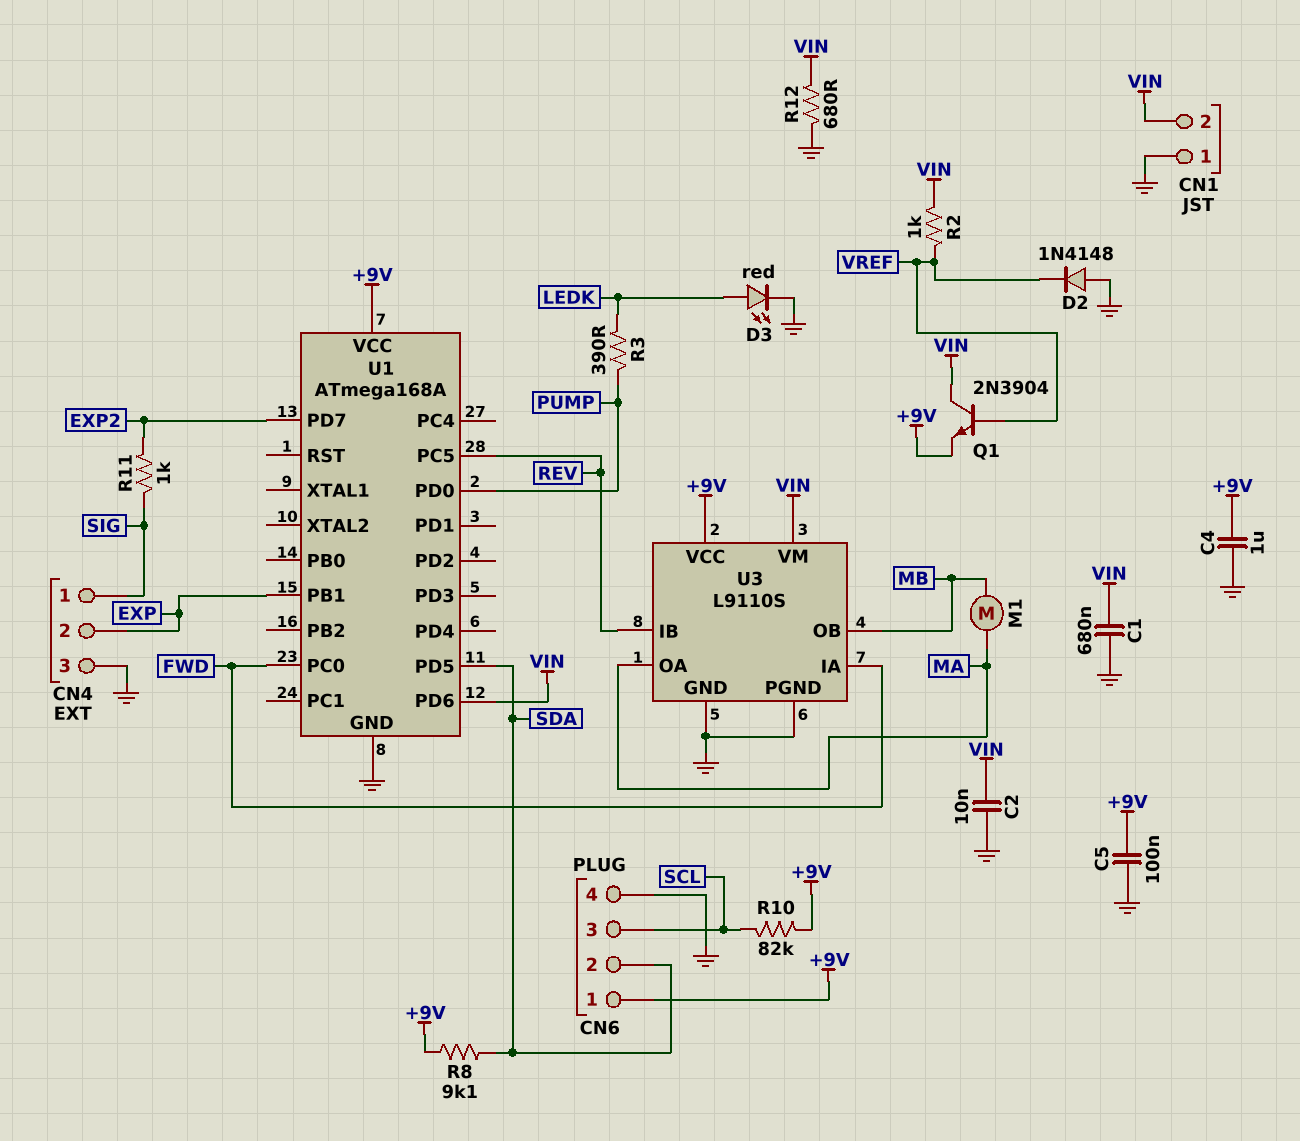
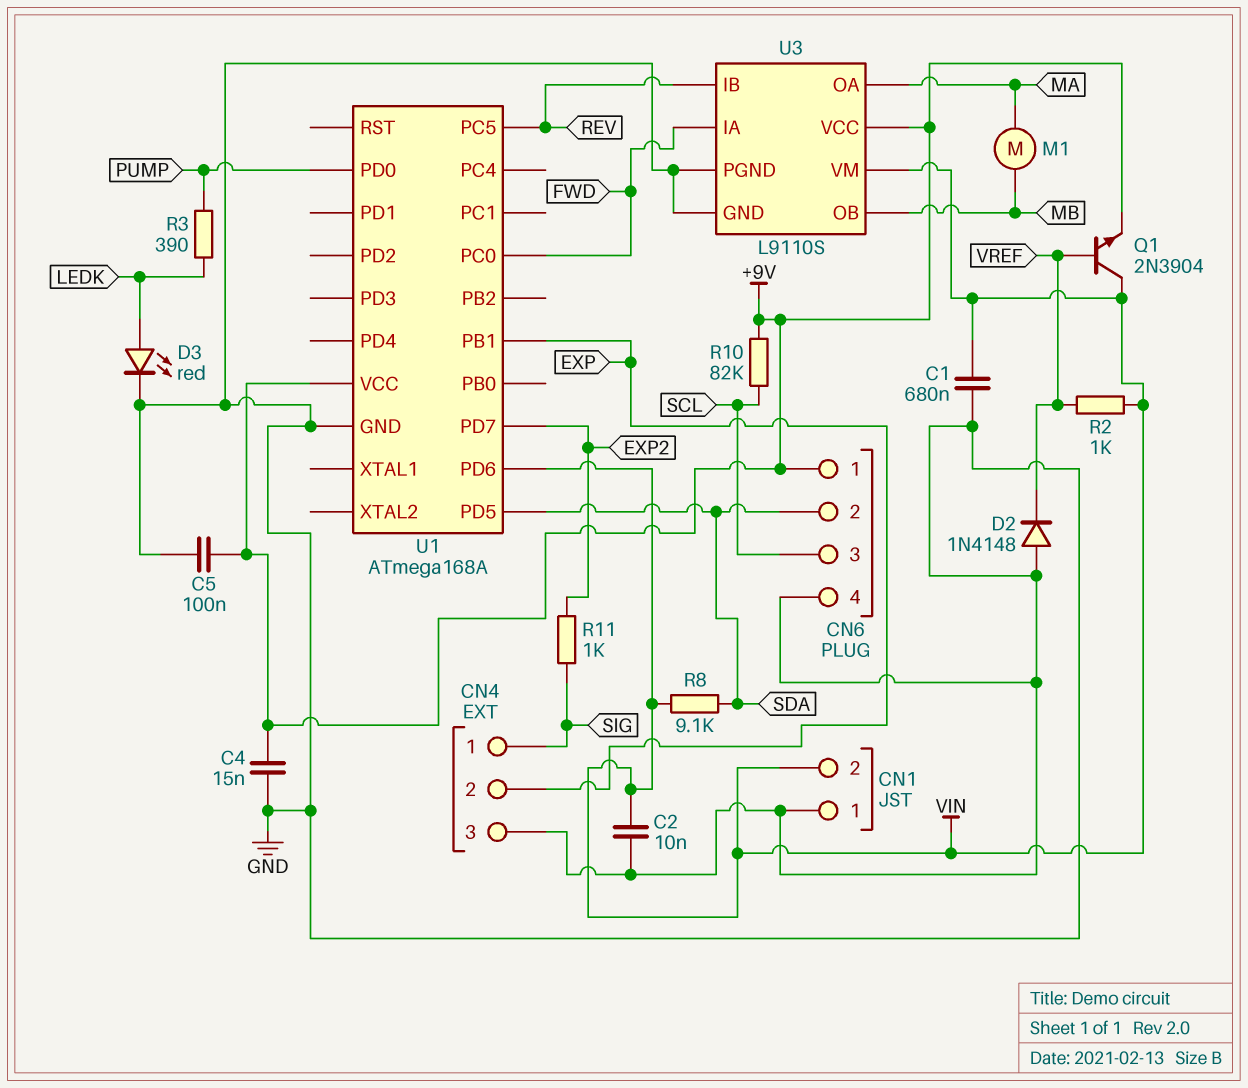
C4: 1uF (+9V, GND) -> 15nF (+9V, GND)
R8: 9.1k (+9V, SDA) -> 9.1k (SDA, VIN)
R12: 680 (GND, VIN) -> none

